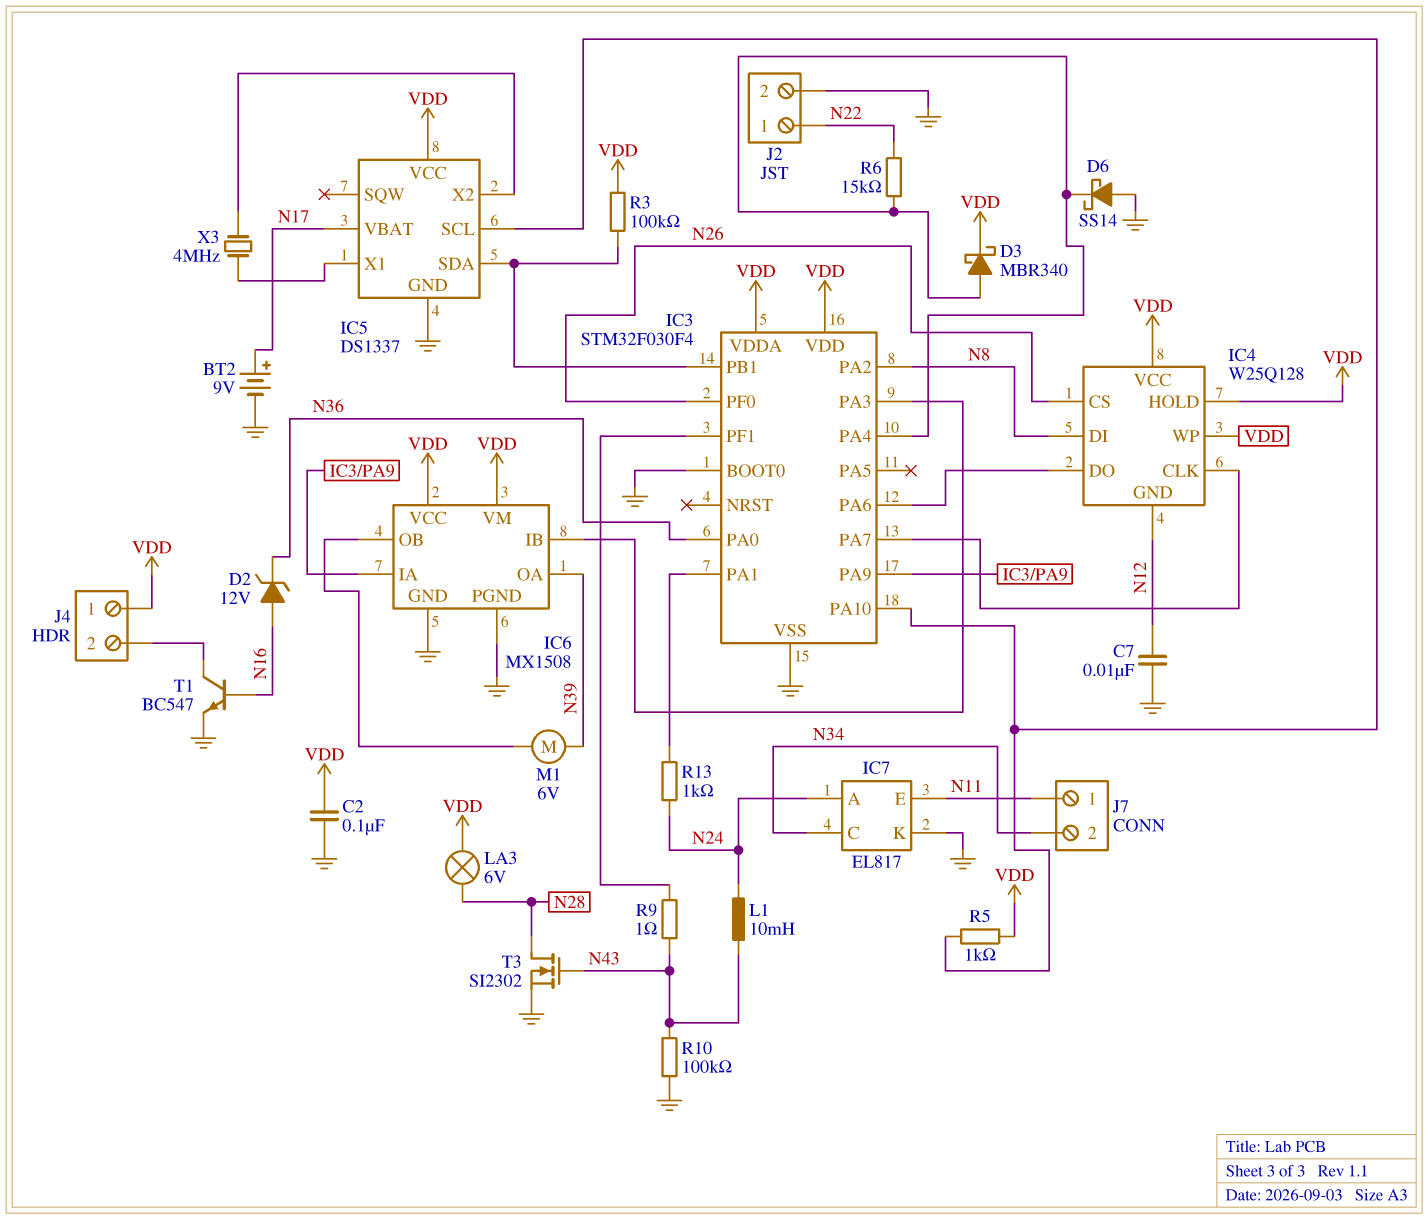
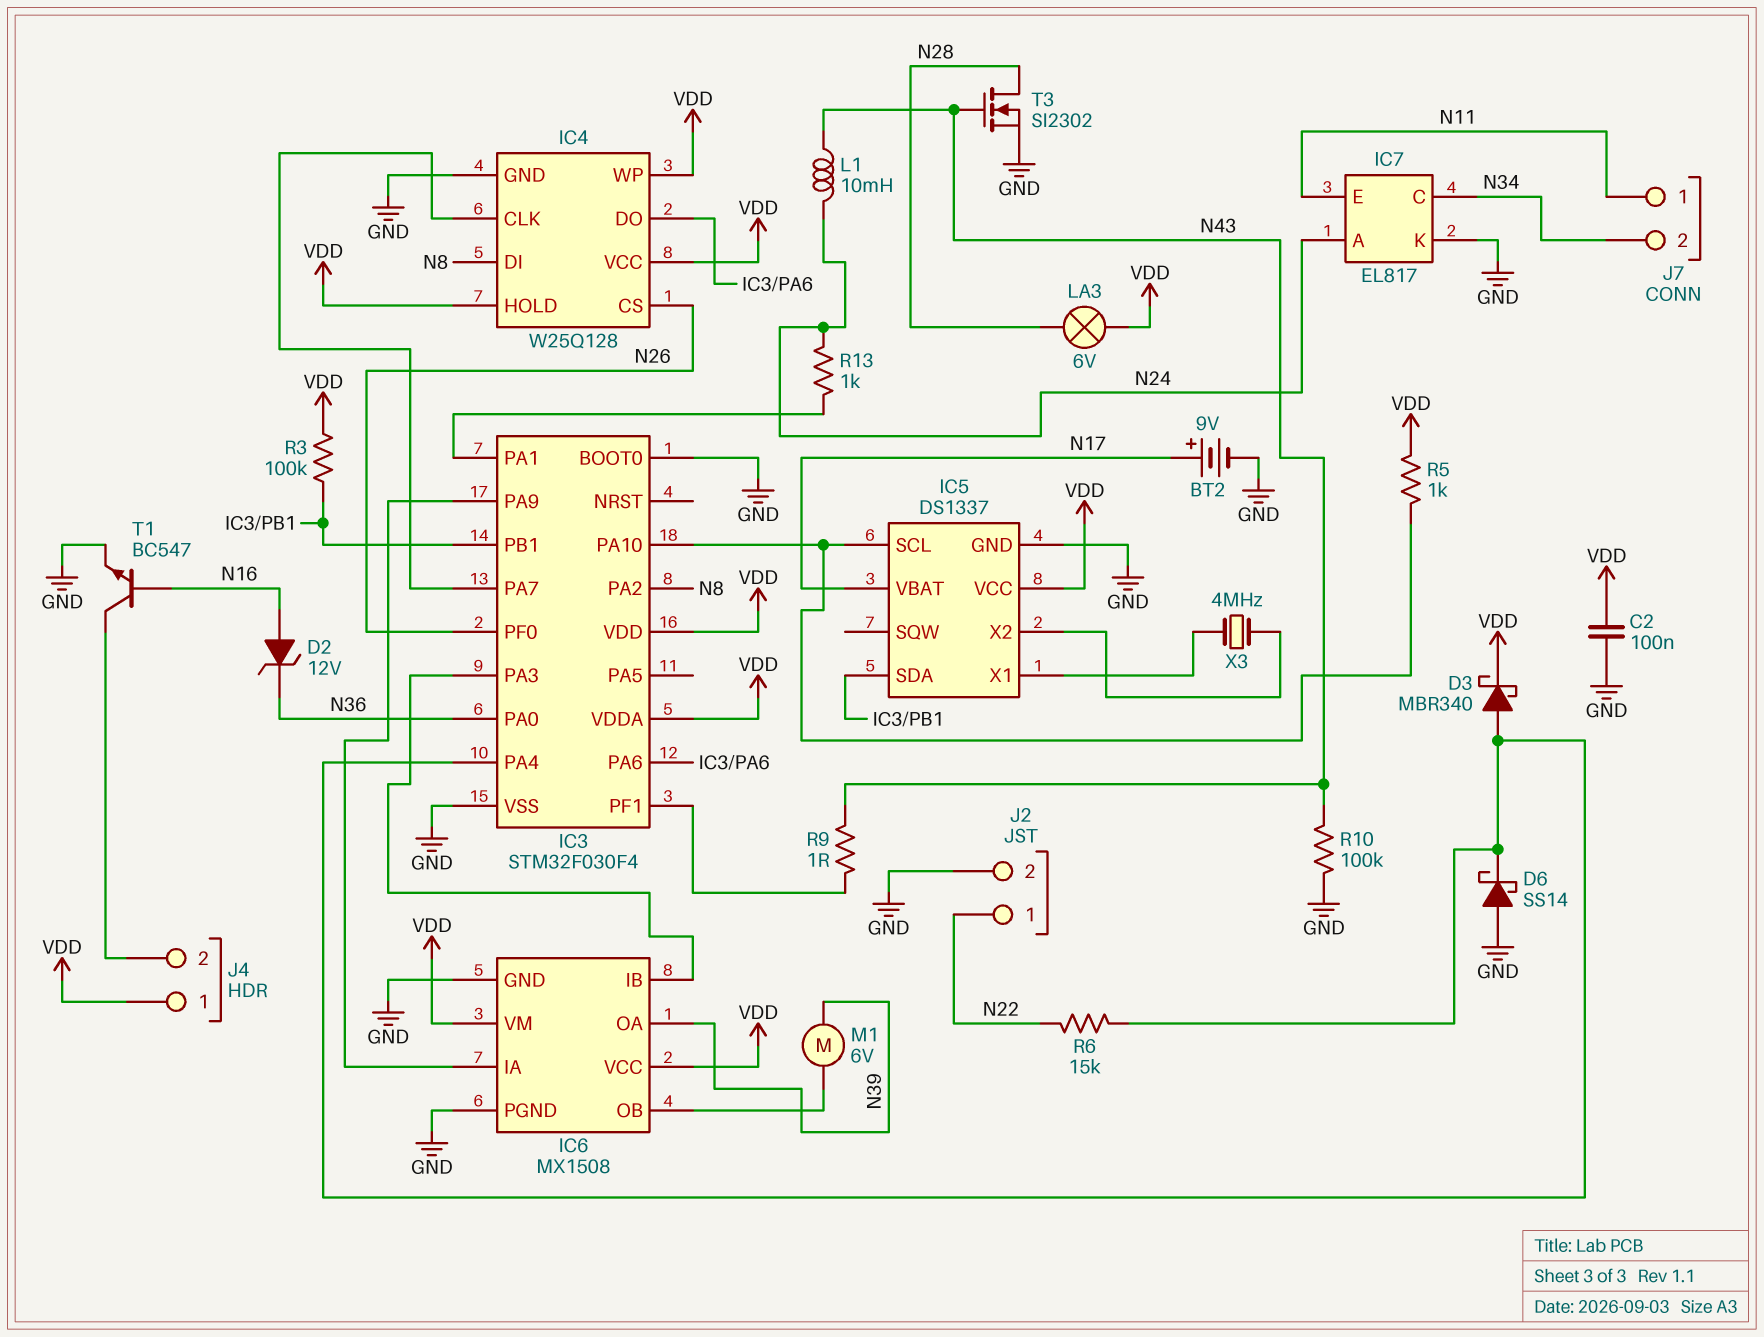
C7: 10nF (GND, N12) -> none
IC4 pin GND: N12 -> GND

